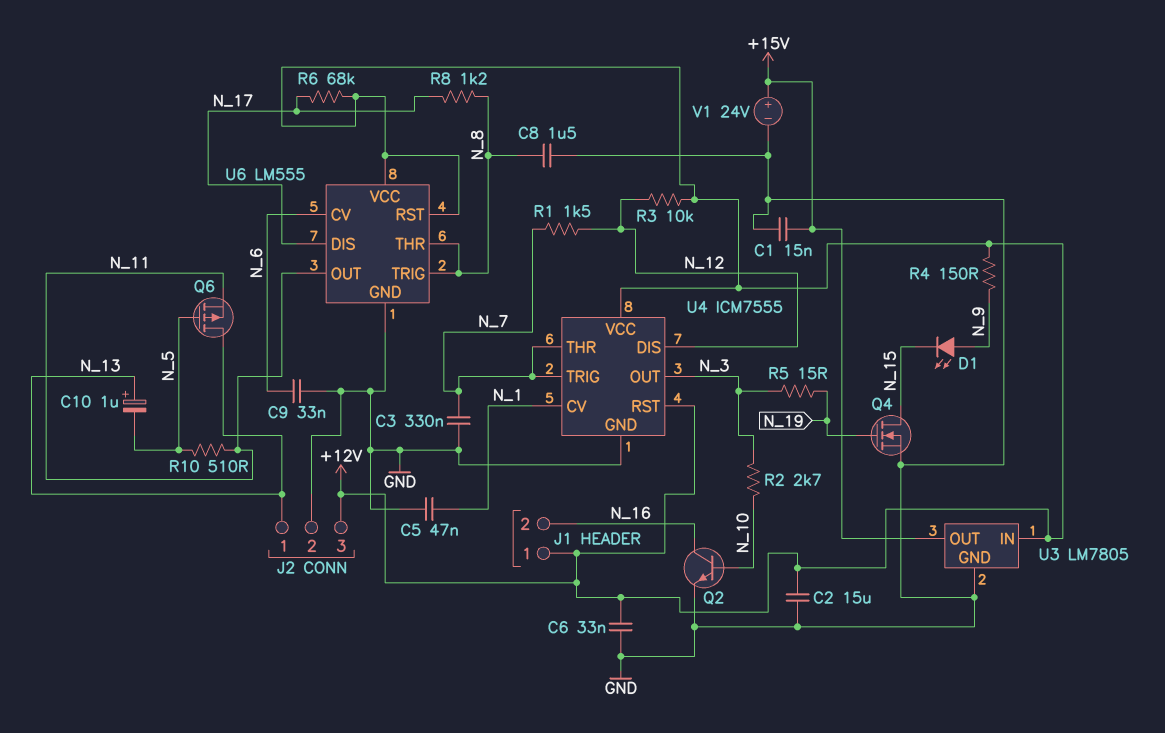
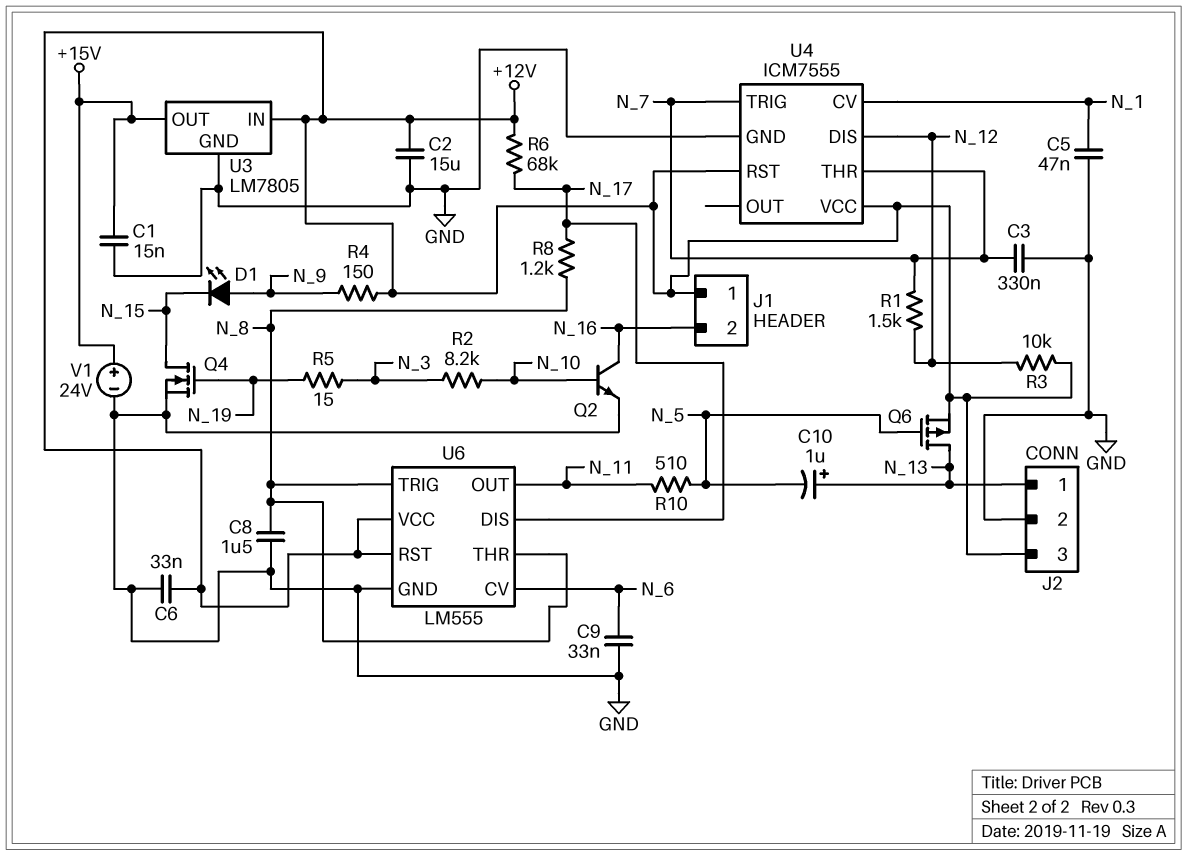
Q6: PMOS (G N_5, D N_13, S N_11) -> PMOS (G N_5, D N_13, S +12V)
R2: 2.7k (N_3, N_10) -> 8.2k (N_3, N_10)
U4 pin OUT: N_3 -> none

